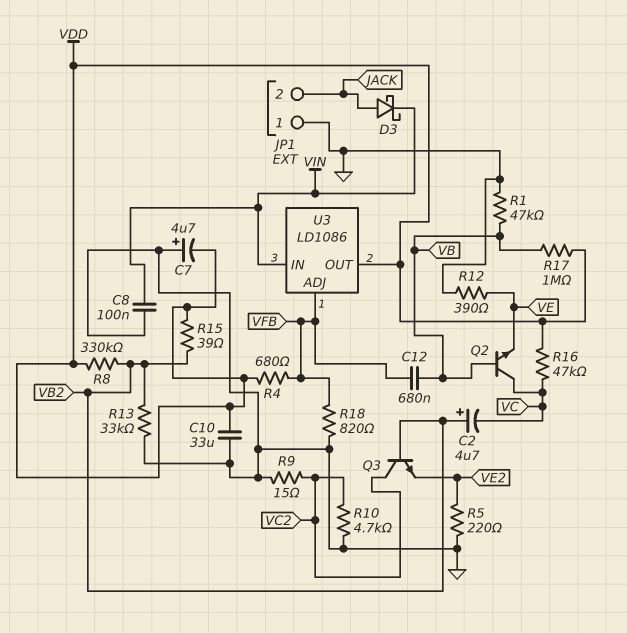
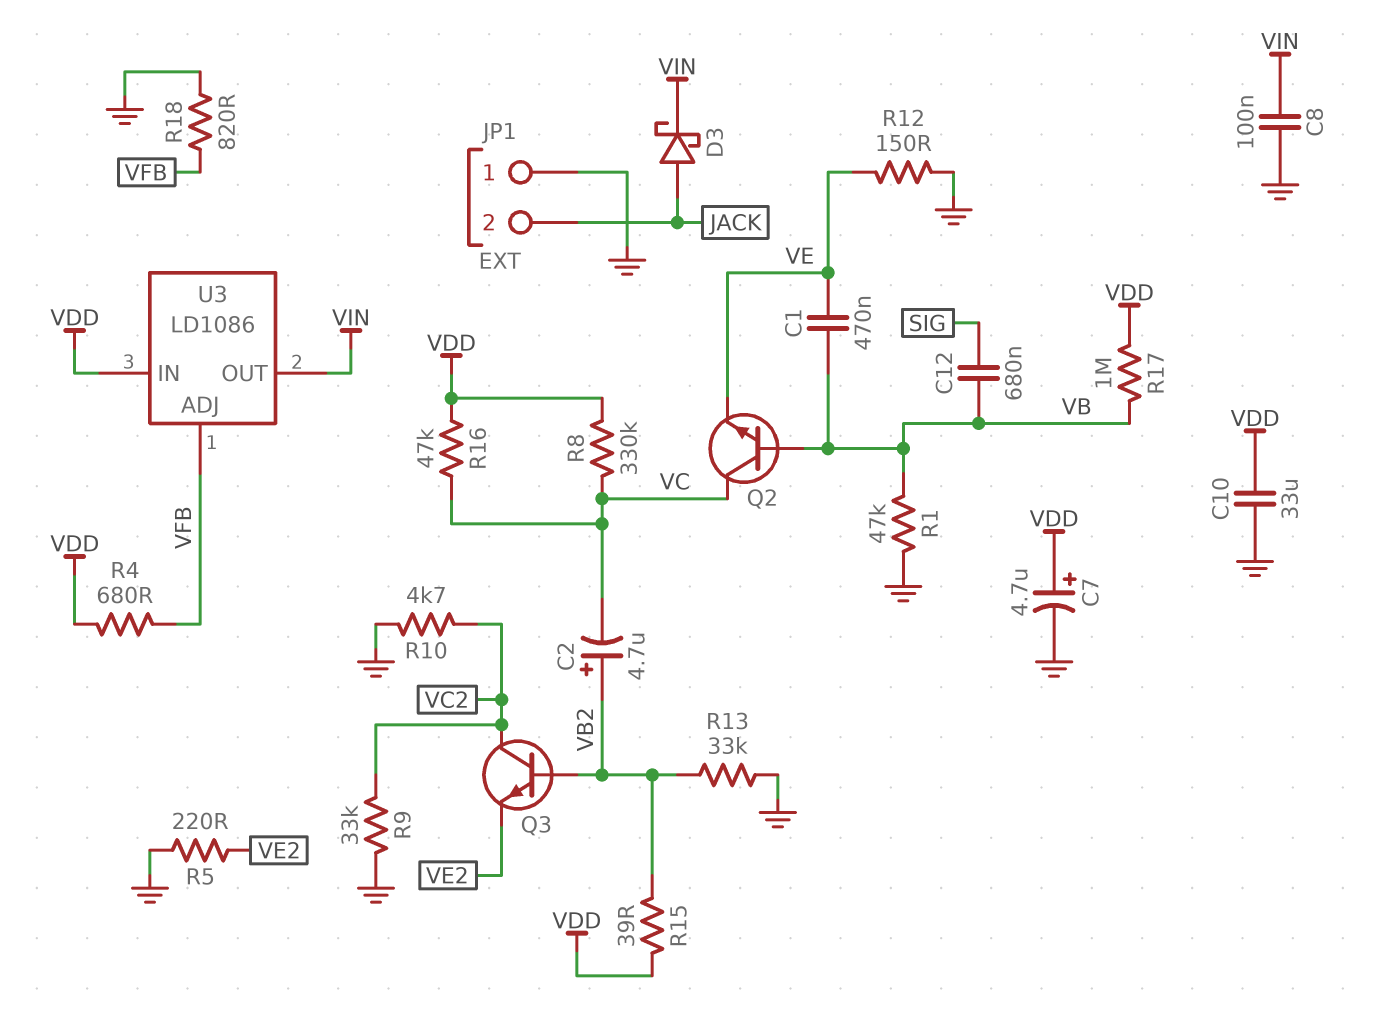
C1: none -> 470nF (VB, VE)
C7: 4.7uF (plus GND, minus VDD) -> 4.7uF (plus VDD, minus GND)
C12: 680nF (VB, VFB) -> 680nF (SIG, VB)
R8: 330k (VB2, VDD) -> 330k (VC, VDD)
R9: 15 (GND, VC2) -> 33k (GND, VC2)
R12: 390 (GND, VE) -> 150 (GND, VE)
U3 pin IN: VIN -> VDD
U3 pin OUT: VDD -> VIN

